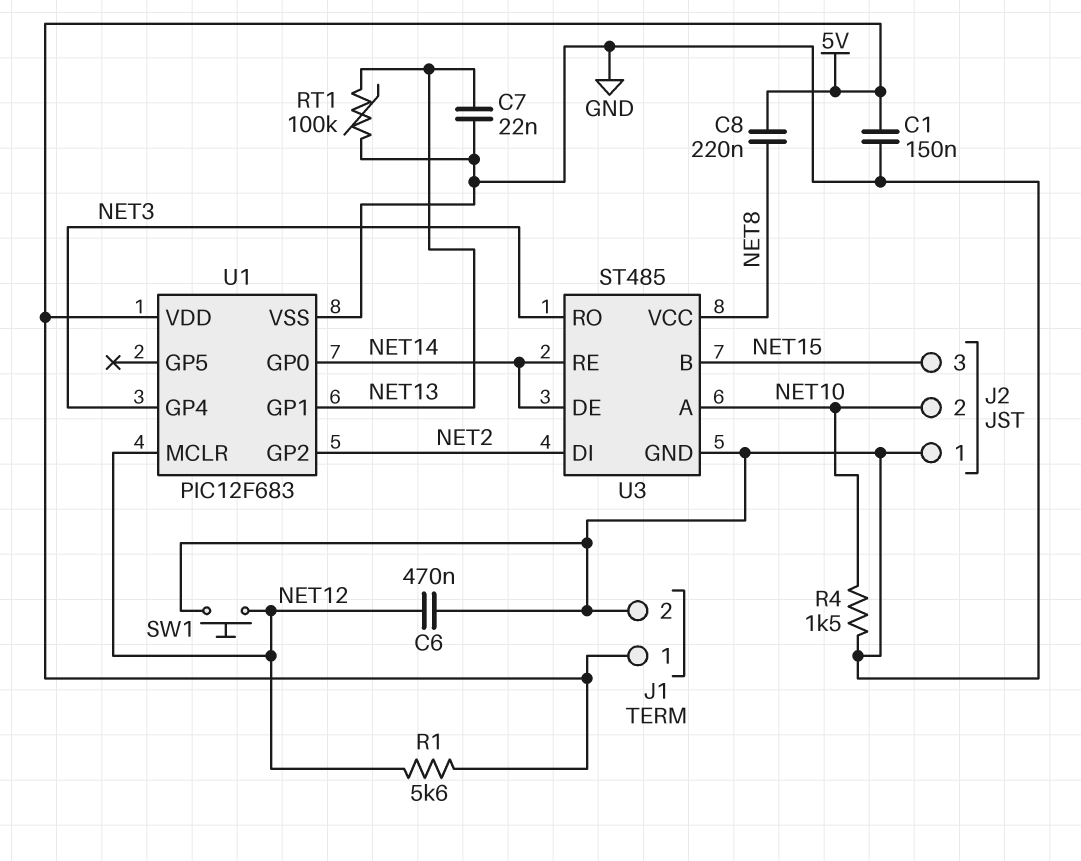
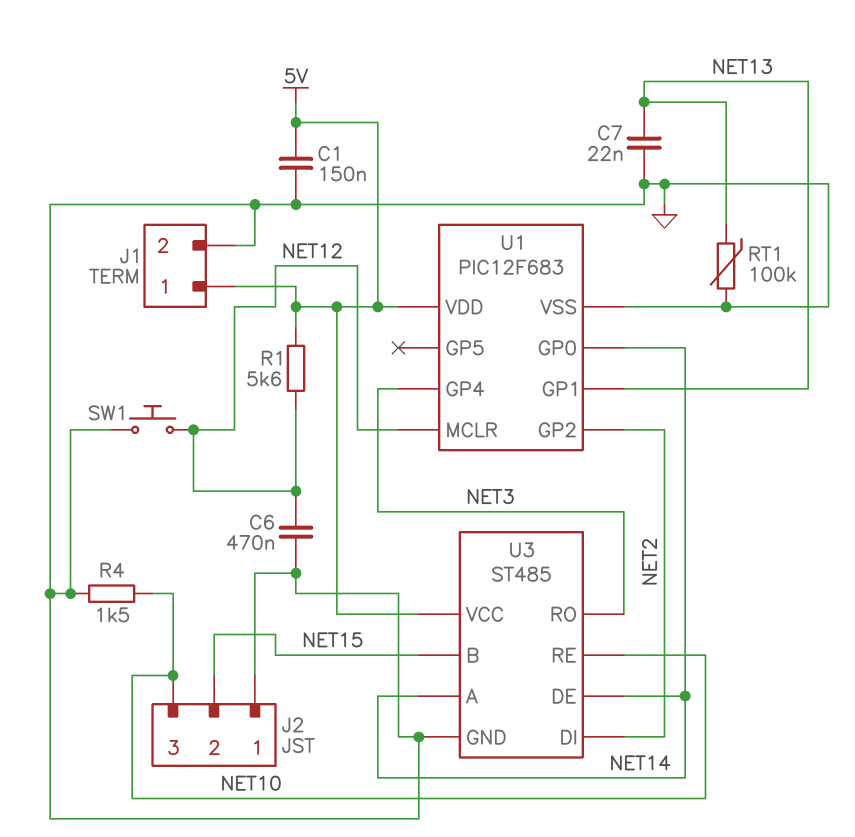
C8: 220nF (5V, NET8) -> none
J2 pin 2: NET10 -> NET15
J2 pin 3: NET15 -> NET10
U3 pin A: NET10 -> NET14
U3 pin RE: NET14 -> NET10
U3 pin VCC: NET8 -> 5V

